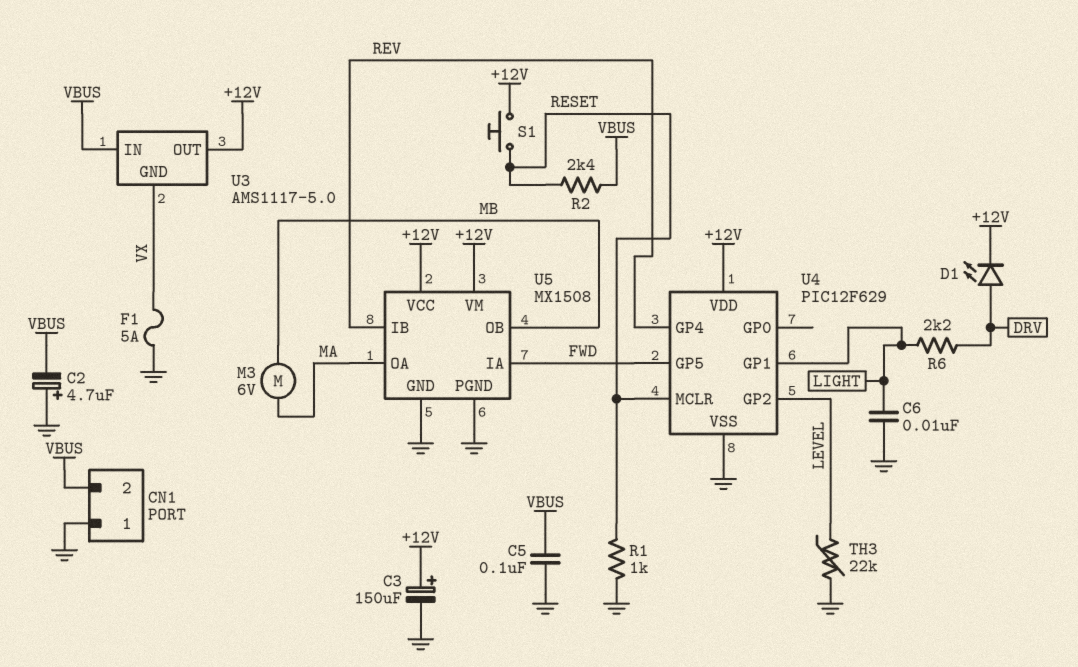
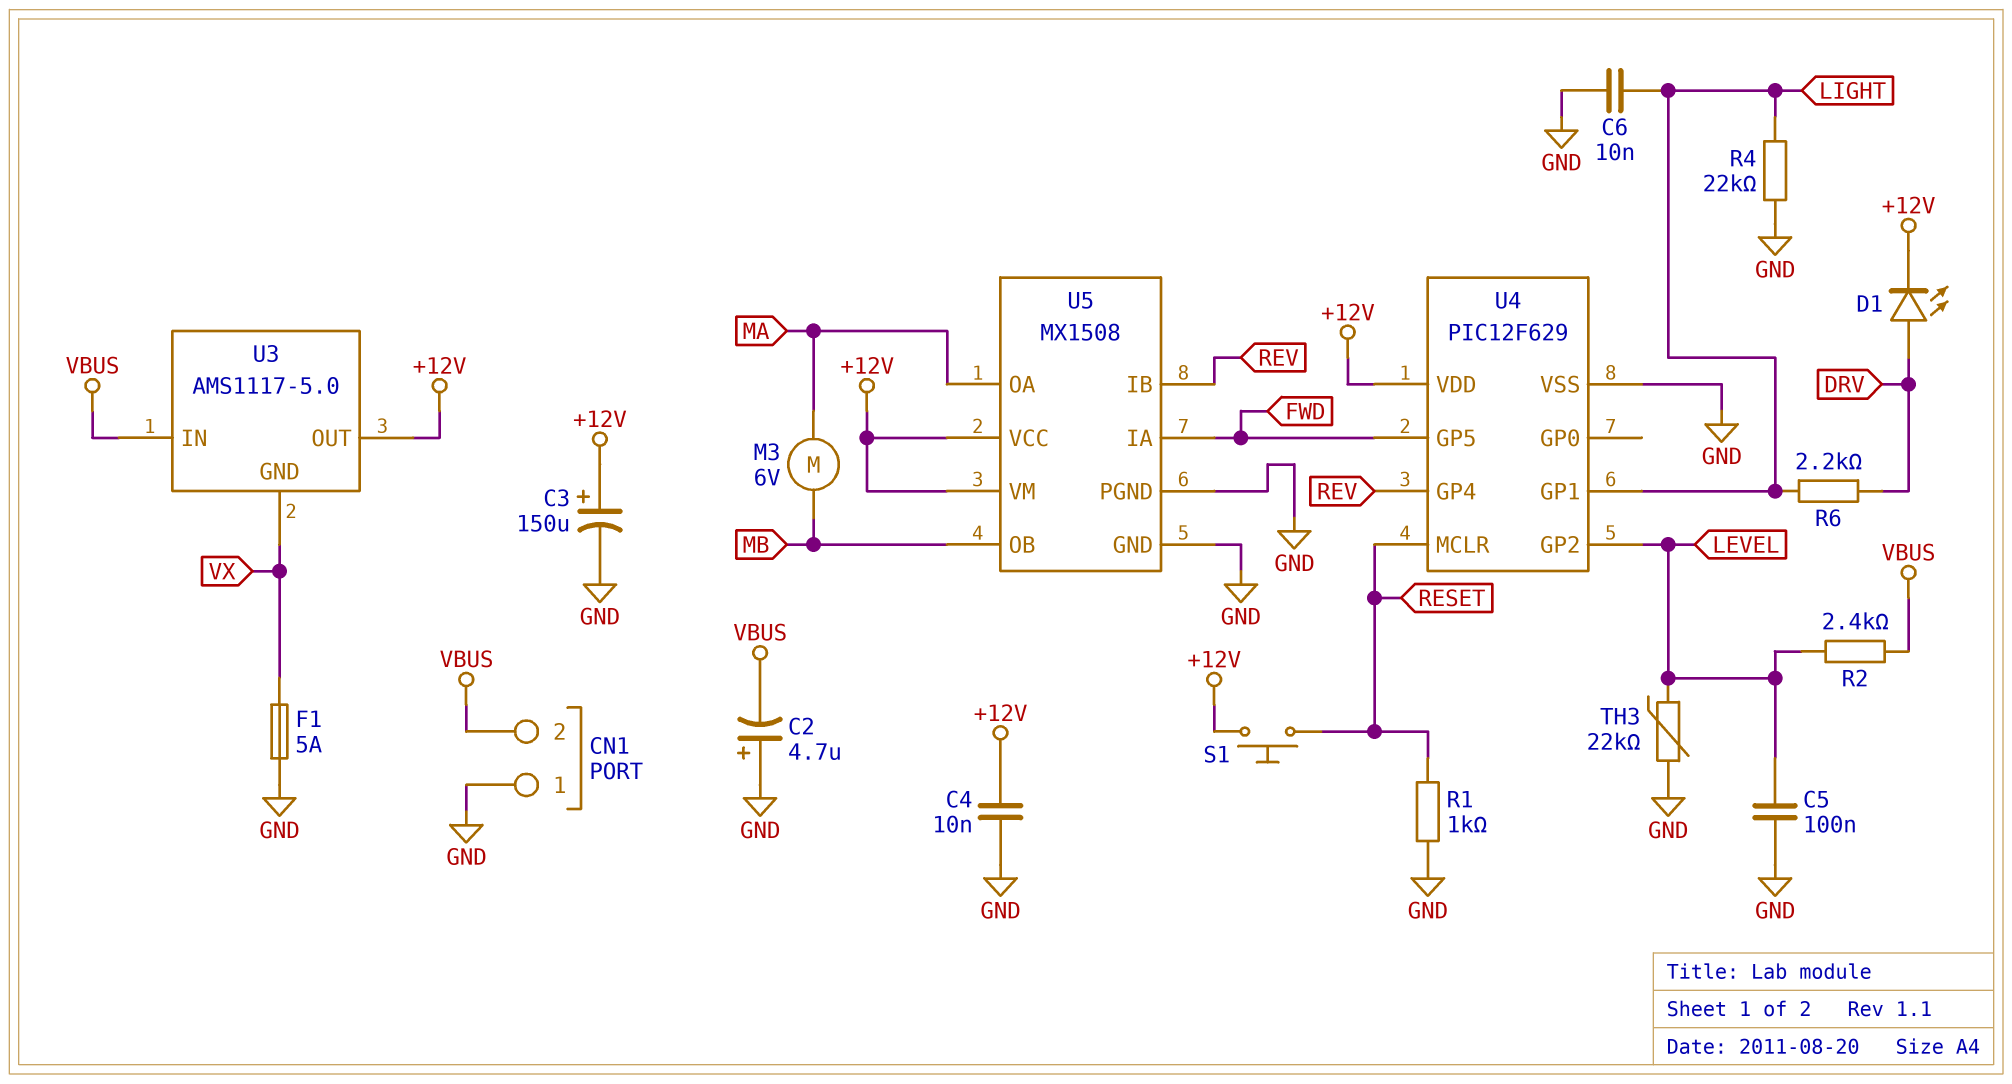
C4: none -> 10nF (+12V, GND)
C5: 100nF (GND, VBUS) -> 100nF (GND, LEVEL)
R2: 2.4k (RESET, VBUS) -> 2.4k (LEVEL, VBUS)
R4: none -> 22k (GND, LIGHT)

